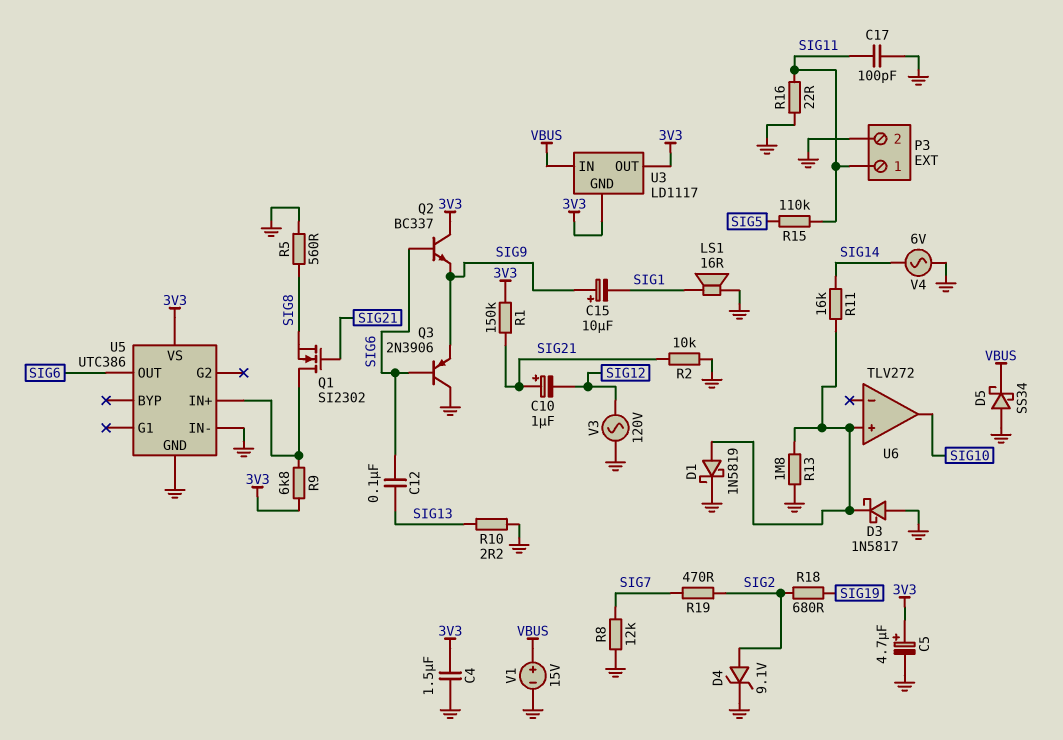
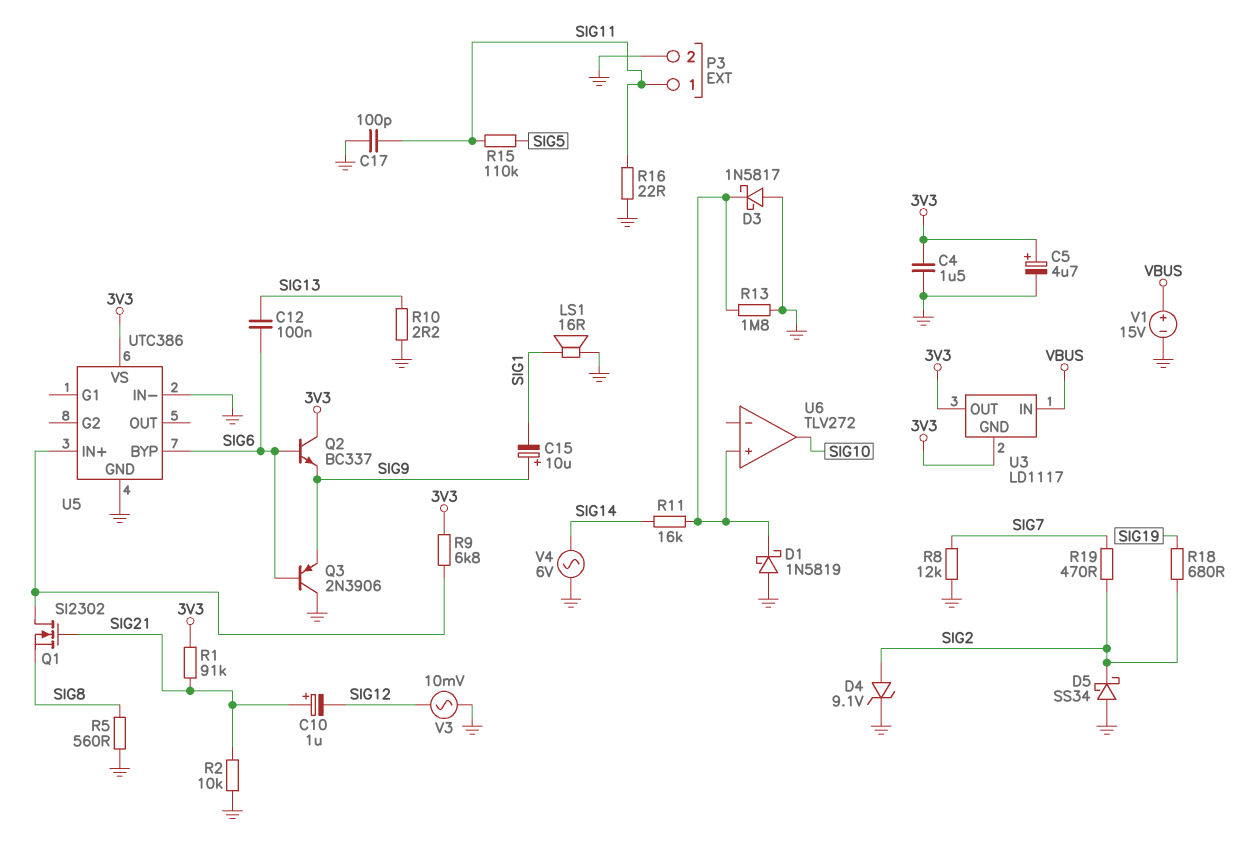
D1: schottky 1N5819 (A U6/in+, K GND) -> schottky 1N5819 (A GND, K U6/in+)
D5: schottky SS34 (A GND, K VBUS) -> schottky SS34 (A GND, K SIG2)
R1: 150k (3V3, SIG21) -> 91k (3V3, SIG21)
U5 pin BYP: none -> SIG6
U5 pin OUT: SIG6 -> none
V3: AC 120V (GND, SIG12) -> AC 10mV (GND, SIG12)

